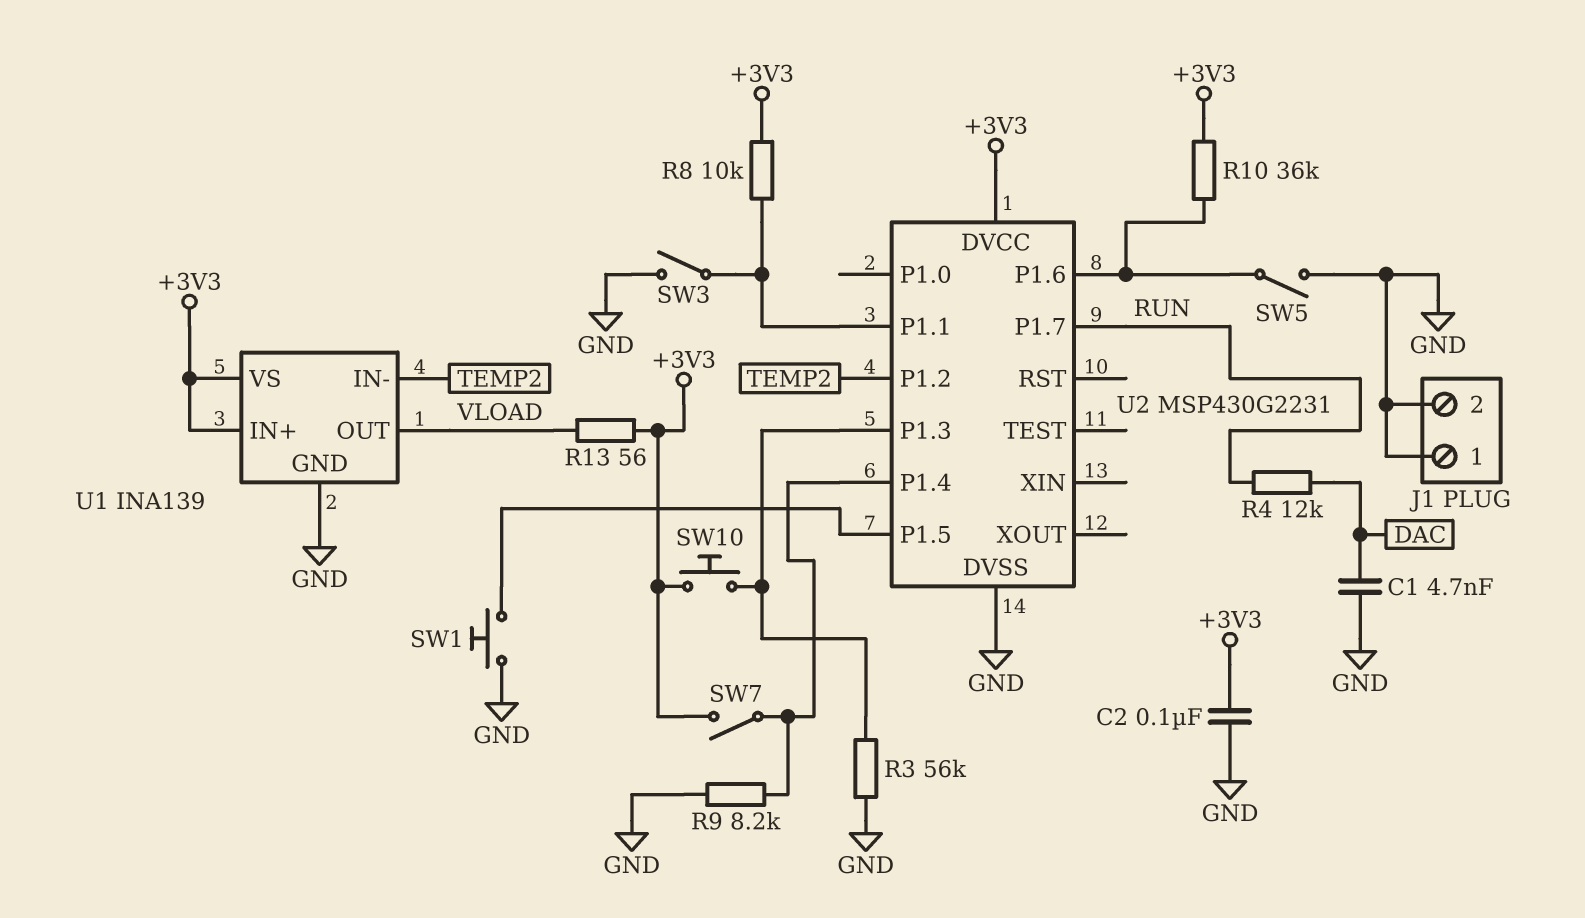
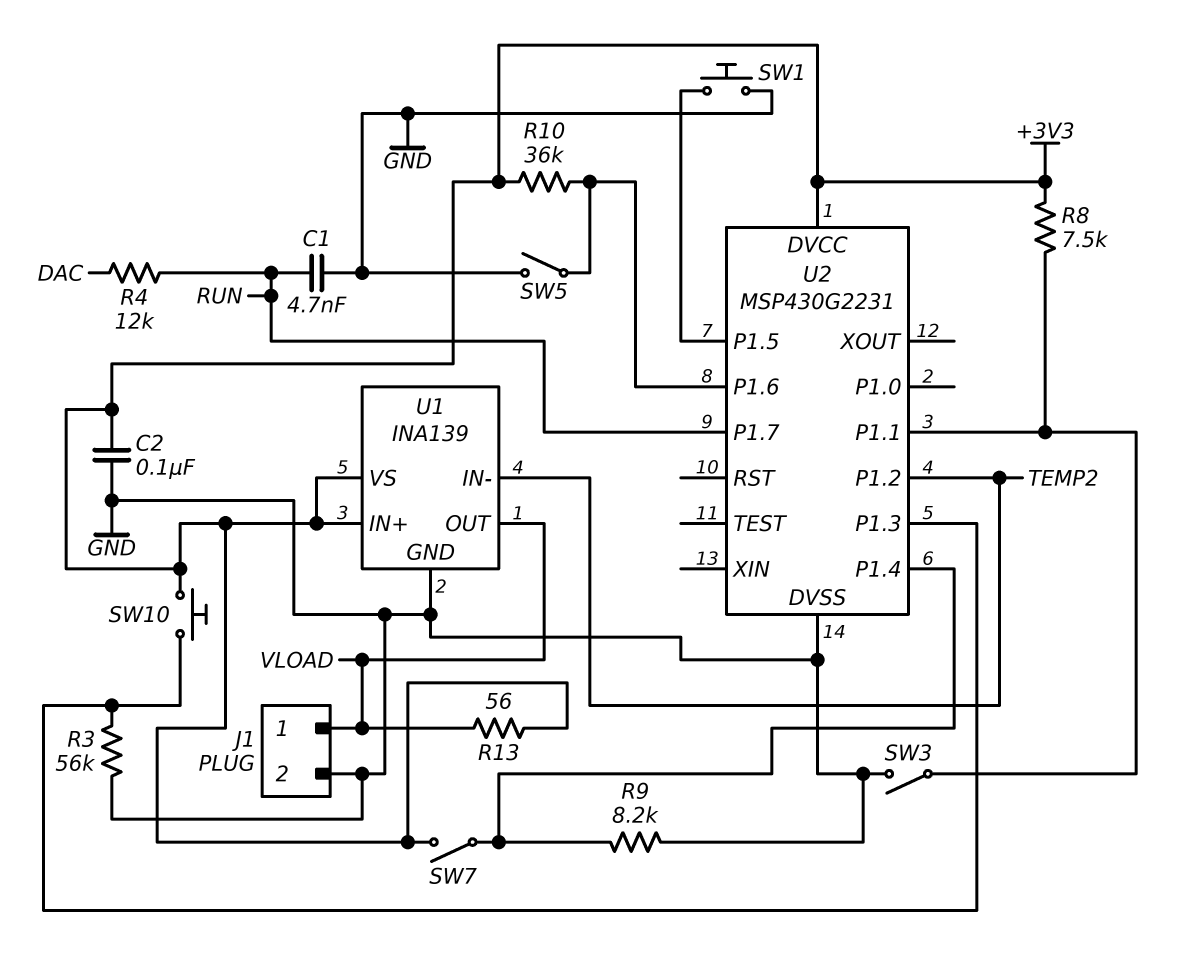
C1: 4.7nF (DAC, GND) -> 4.7nF (GND, RUN)
J1 pin 1: GND -> VLOAD
R8: 10k (+3V3, U2/P1.1) -> 7.5k (+3V3, U2/P1.1)

